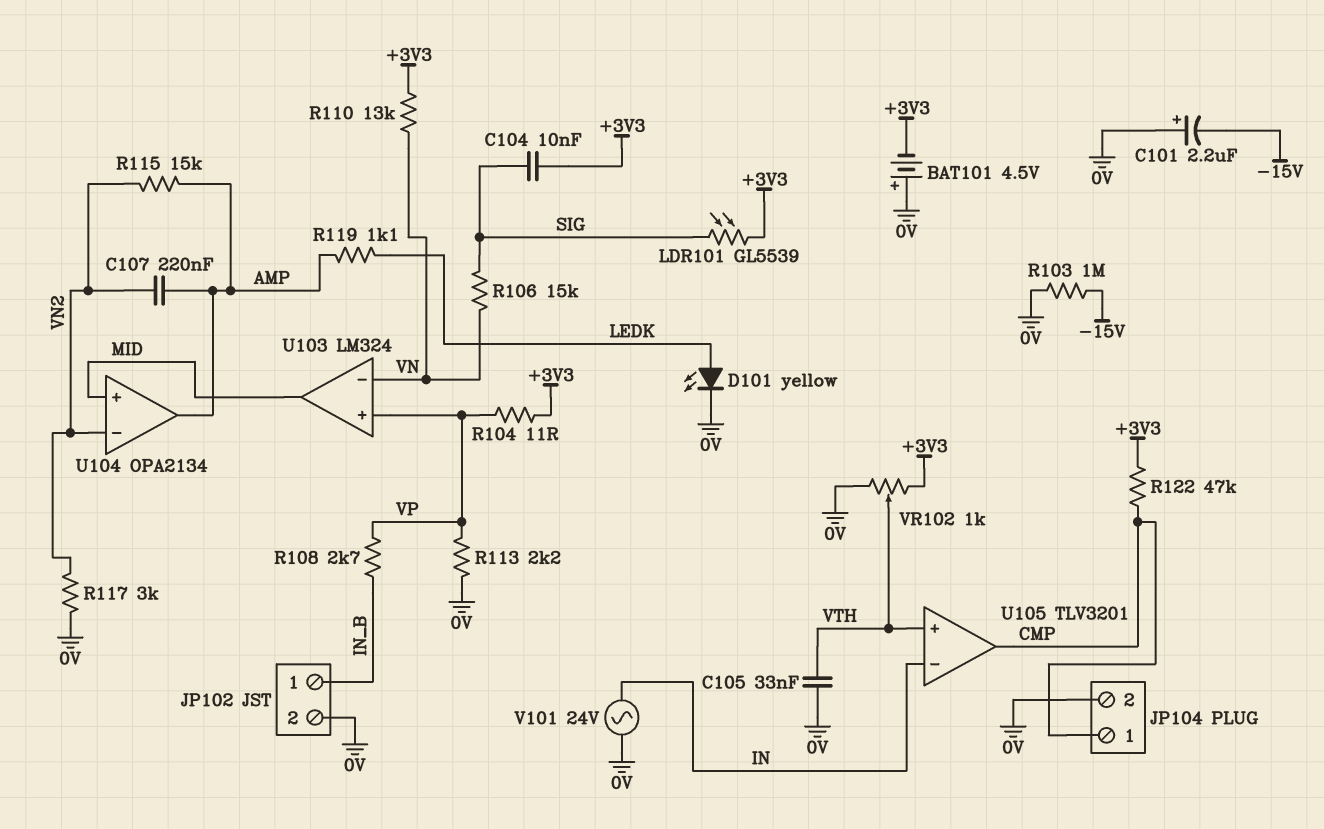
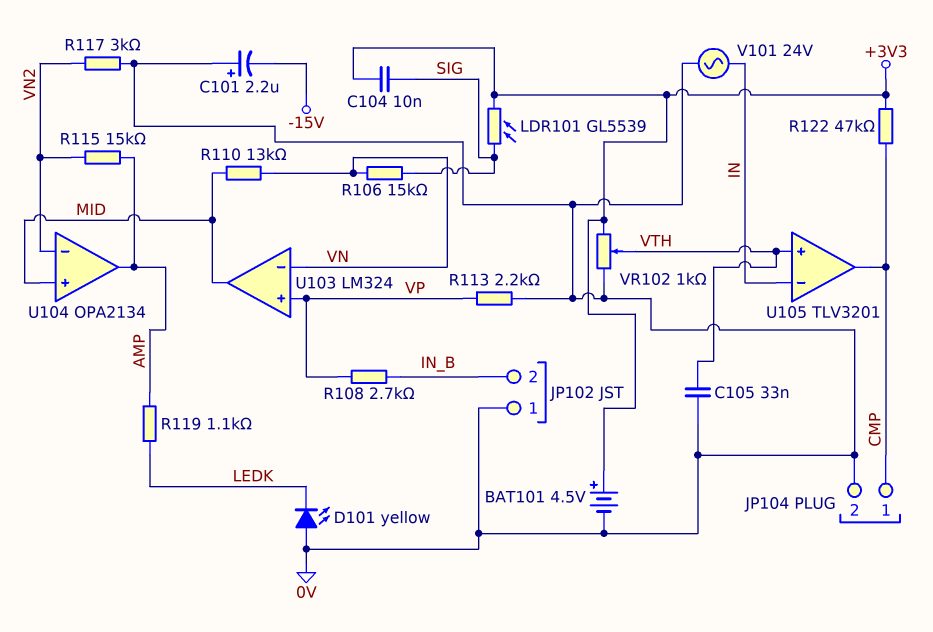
BAT101: 4.5V (plus 0V, minus +3V3) -> 4.5V (plus +3V3, minus 0V)
C107: 220nF (AMP, VN2) -> none
D101: LED yellow (A LEDK, K 0V) -> LED yellow (A 0V, K LEDK)
JP102 pin 1: IN_B -> 0V
JP102 pin 2: 0V -> IN_B
R103: 1M (-15V, 0V) -> none
R104: 11 (+3V3, VP) -> none
R110: 13k (+3V3, VN) -> 13k (MID, VN)

